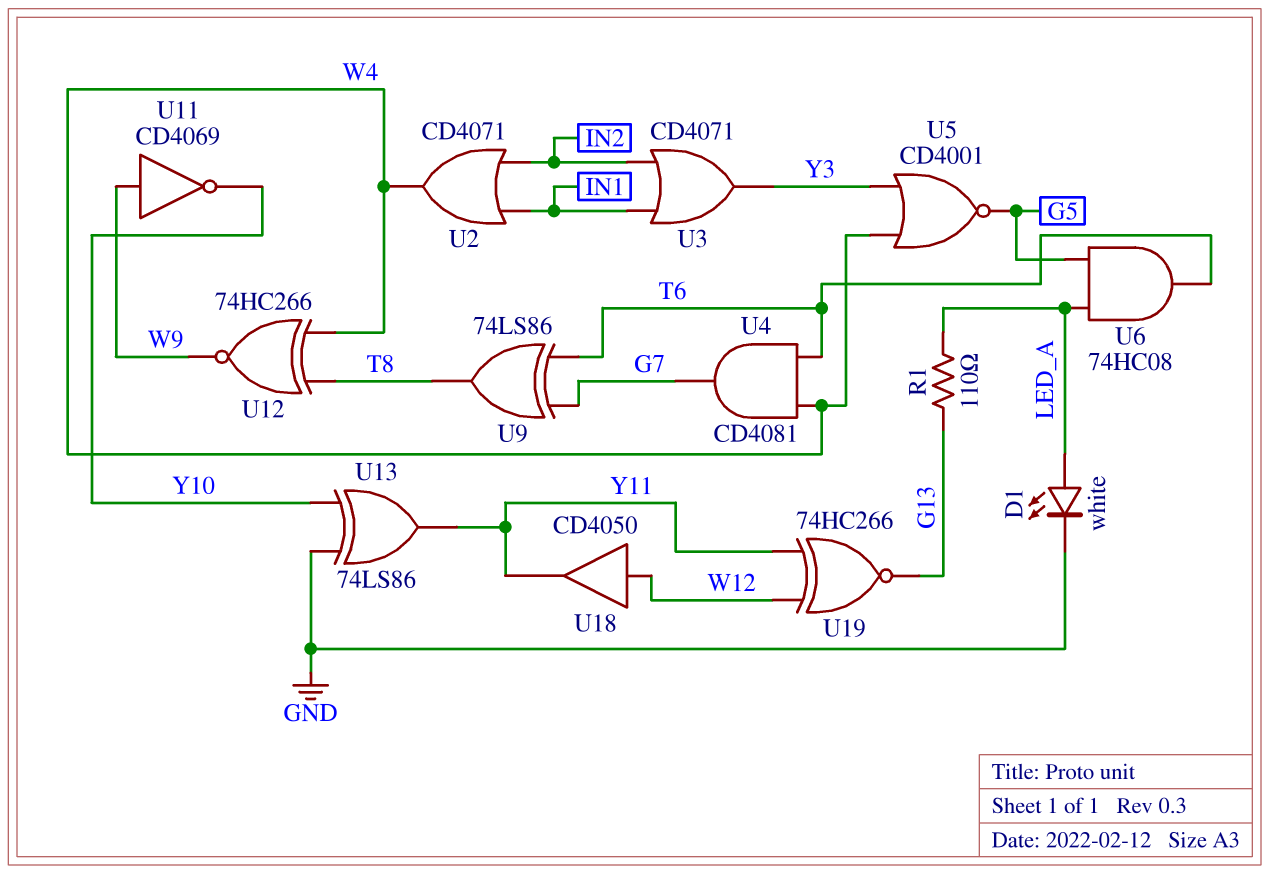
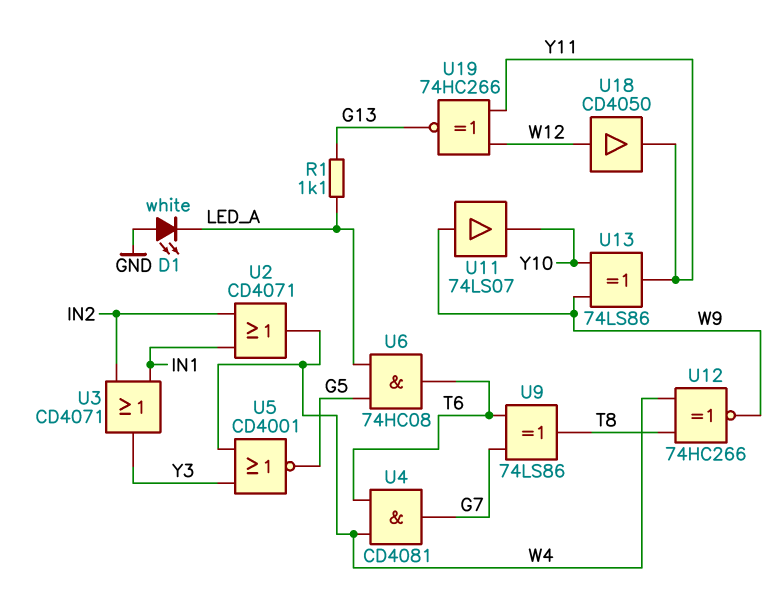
D1: LED white (A LED_A, K GND) -> LED white (A GND, K LED_A)
R1: 110 (G13, LED_A) -> 1.1k (G13, LED_A)
U11: NOT CD4069 (in W9, out Y10) -> buffer 74LS07 (in W9, out Y10)
U13: XOR 74LS86 (in GND, in Y10, out Y11) -> XOR 74LS86 (in W9, in Y10, out Y11)

